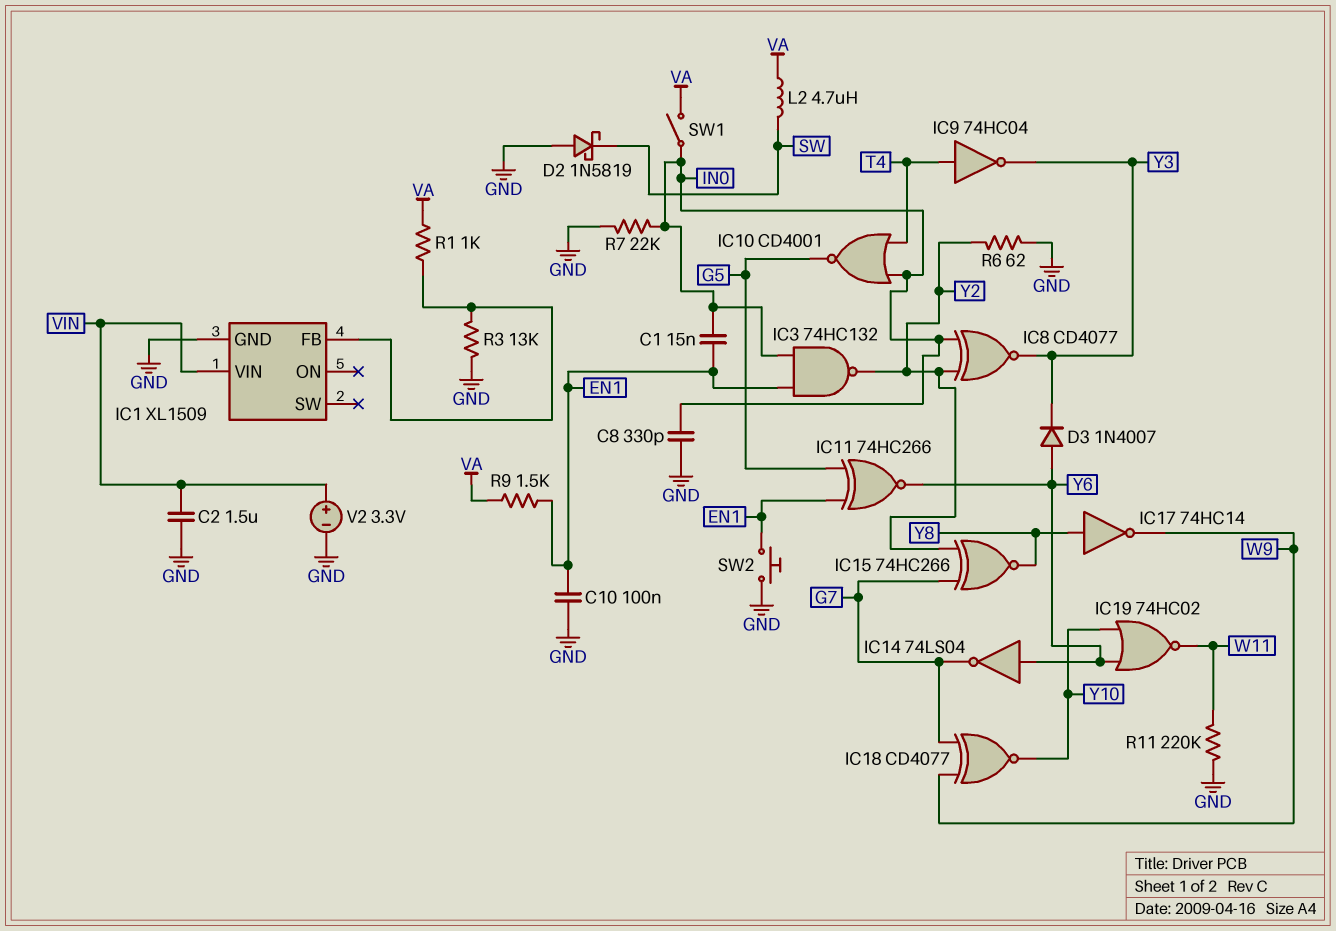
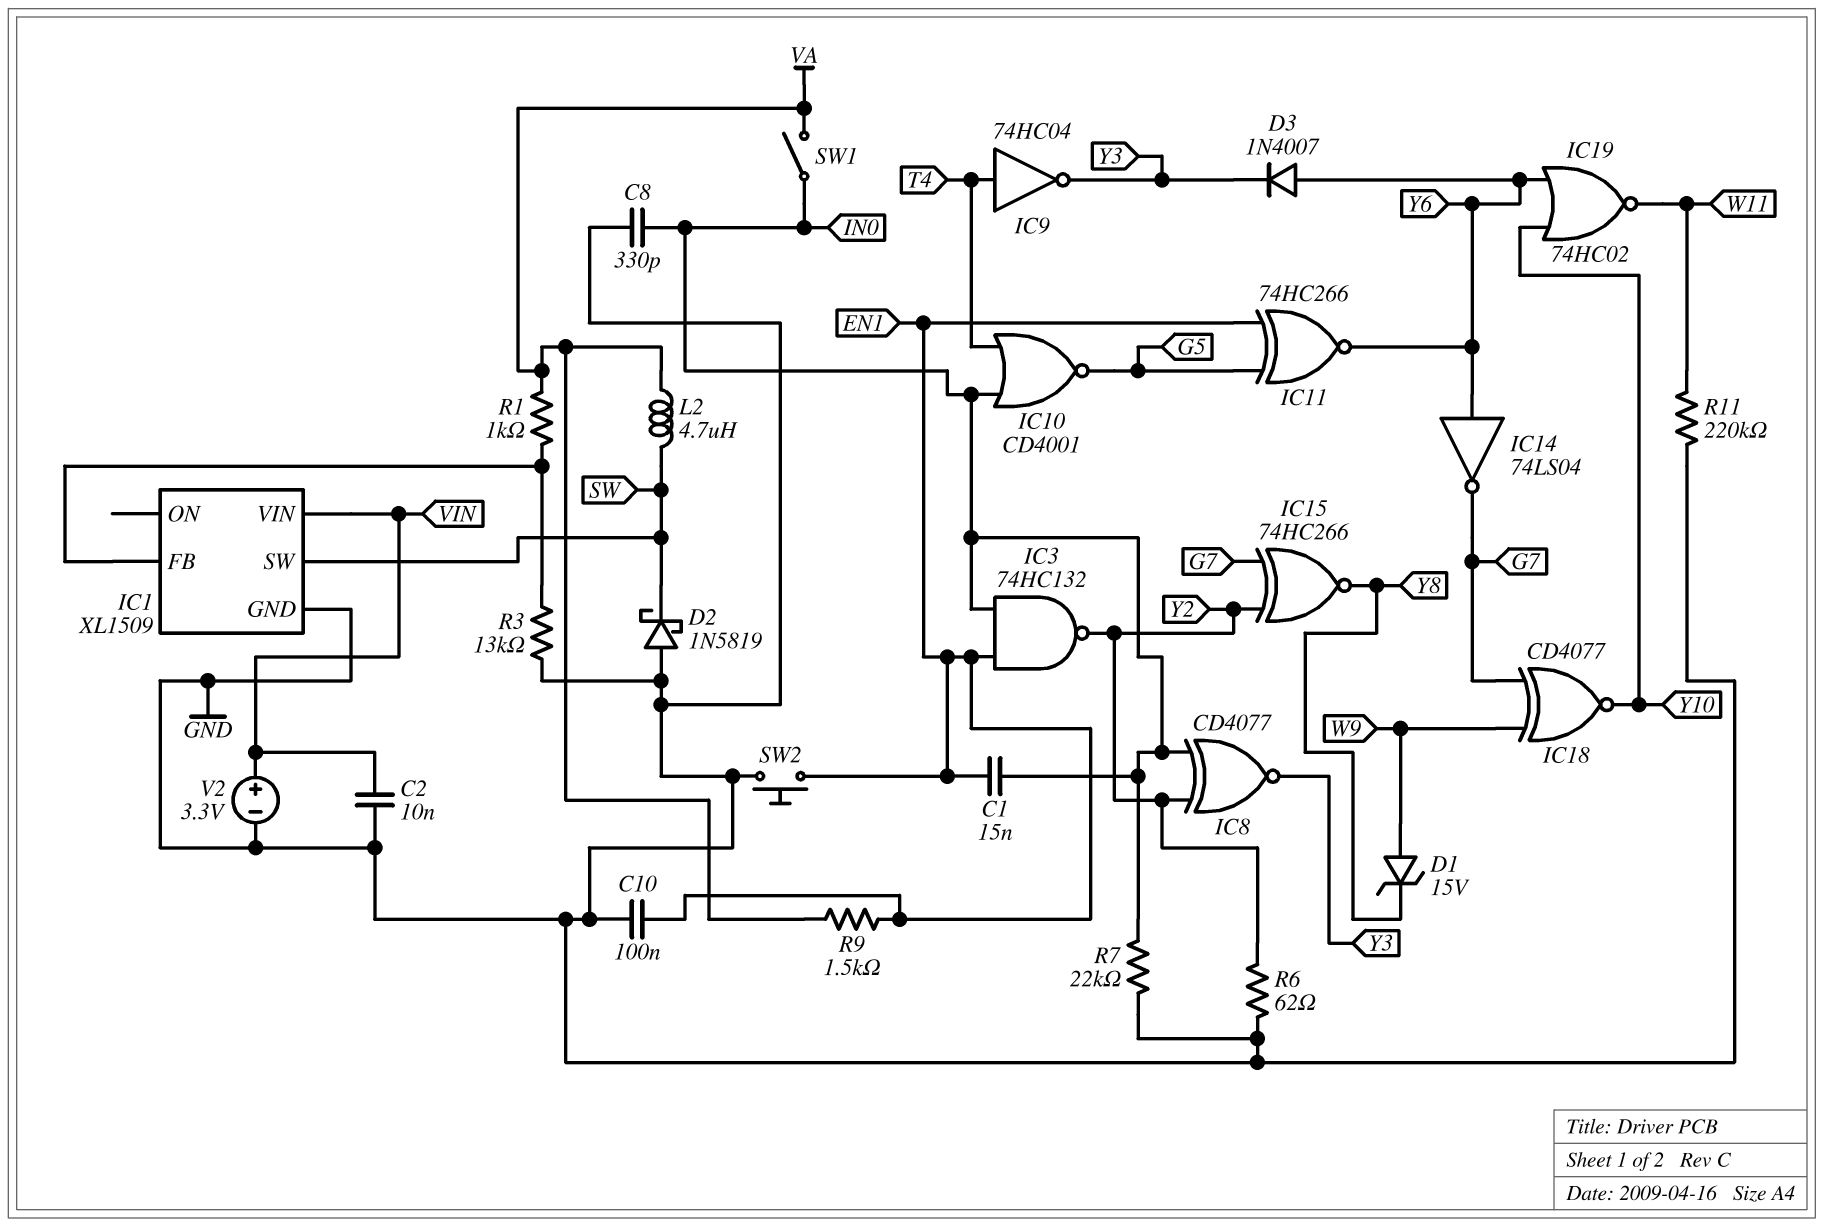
C2: 1.5uF (GND, VIN) -> 10nF (GND, VIN)
D1: none -> zener 15V (A W9, K Y8)
IC1 pin SW: none -> SW
IC17: NOT 74HC14 (in Y8, out W9) -> none

